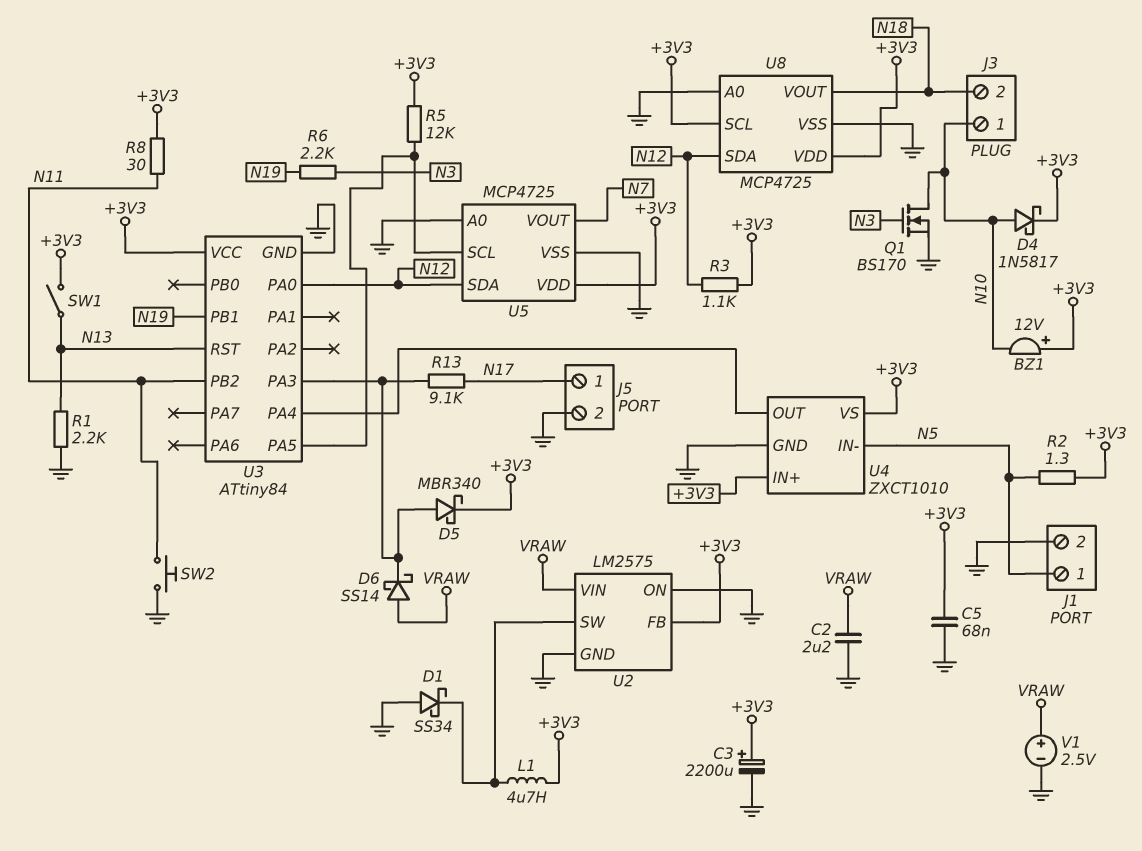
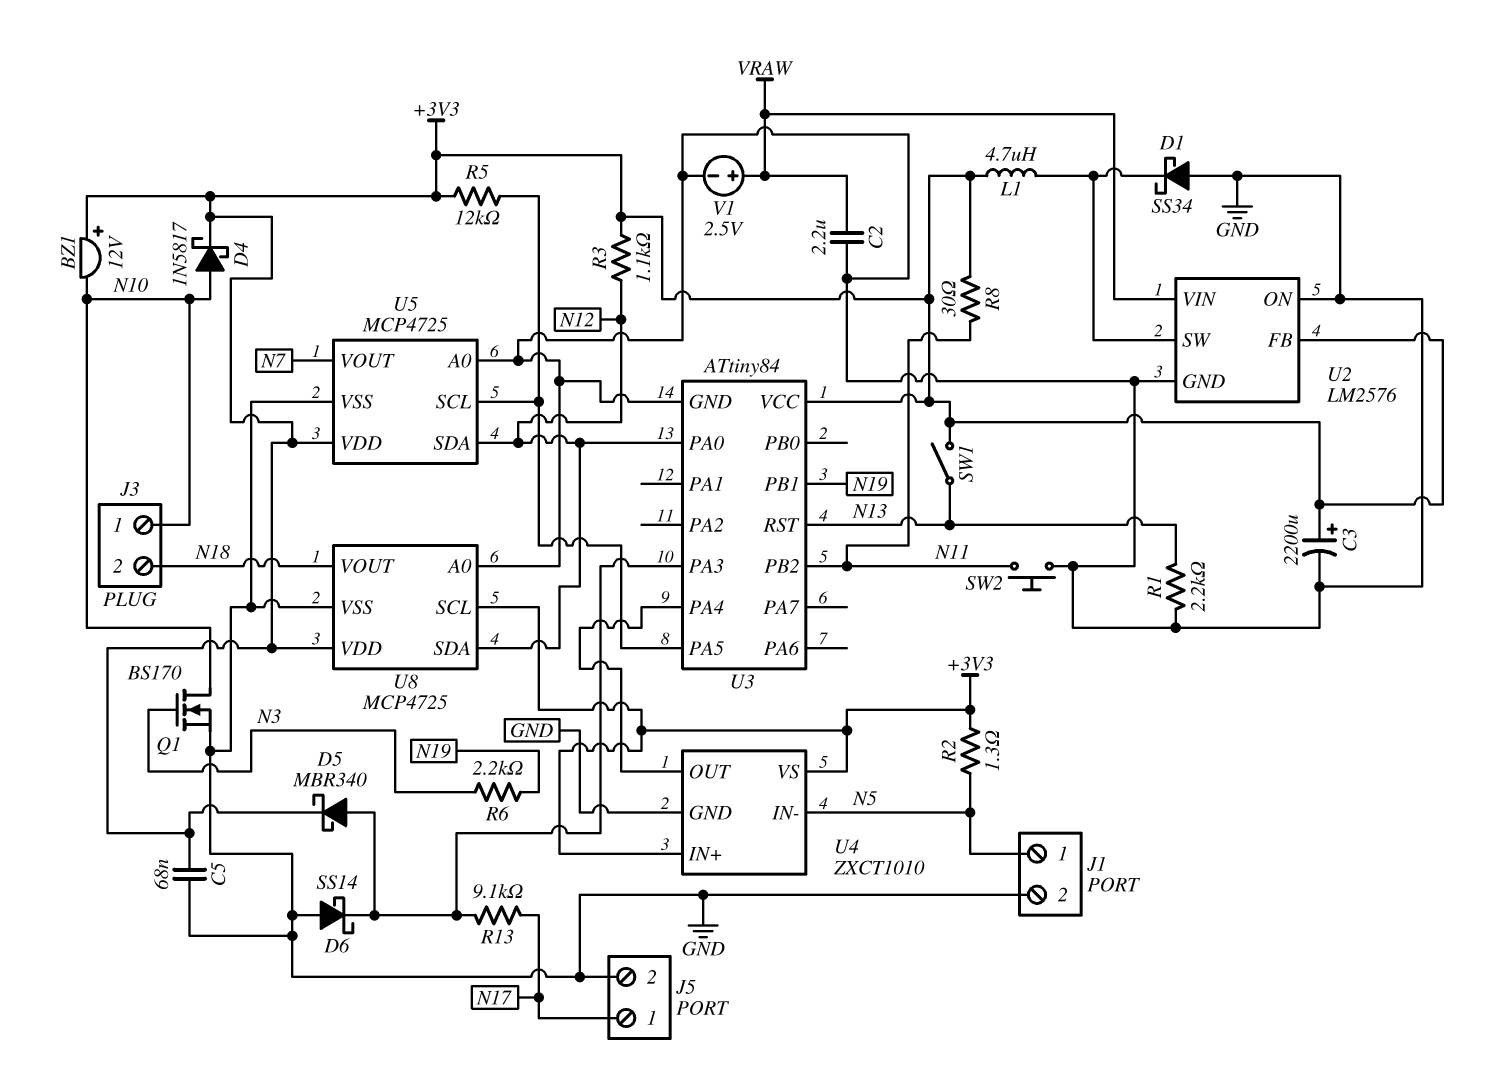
D6: schottky SS14 (A VRAW, K U3/PA3) -> schottky SS14 (A GND, K U3/PA3)
U2: LM2575 -> LM2576

